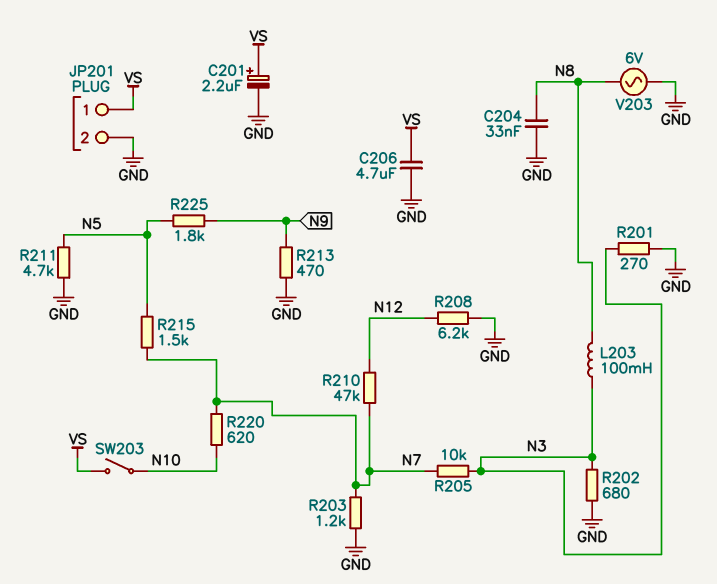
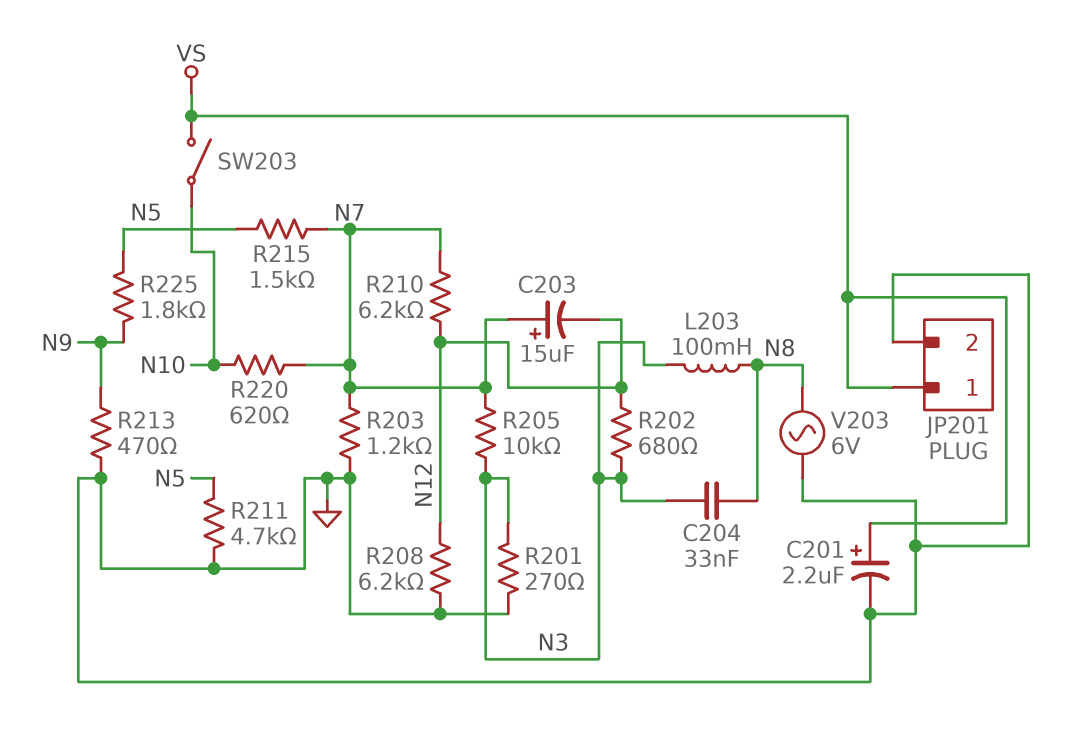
C203: none -> 15uF (plus N7, minus N12)
C204: 33nF (GND, N8) -> 33nF (N3, N8)
C206: 4.7uF (GND, VS) -> none
R202: 680 (GND, N3) -> 680 (N3, N12)
R210: 47k (N7, N12) -> 6.2k (N7, N12)

